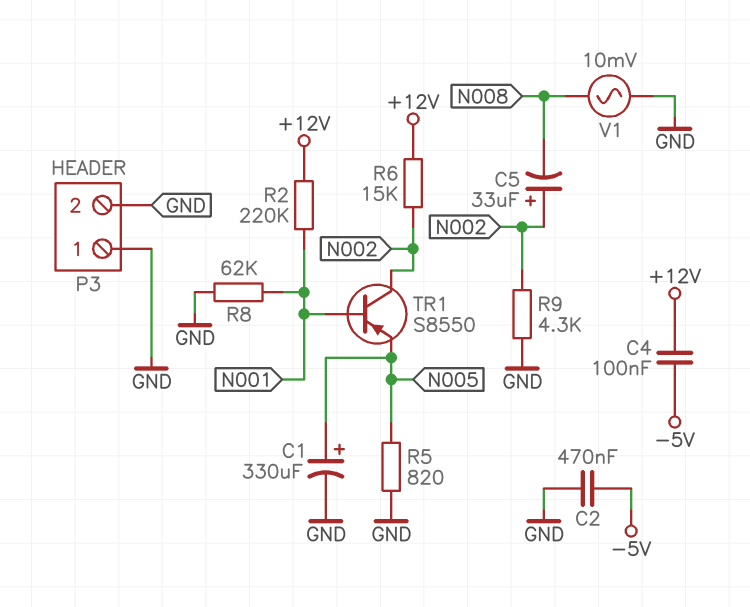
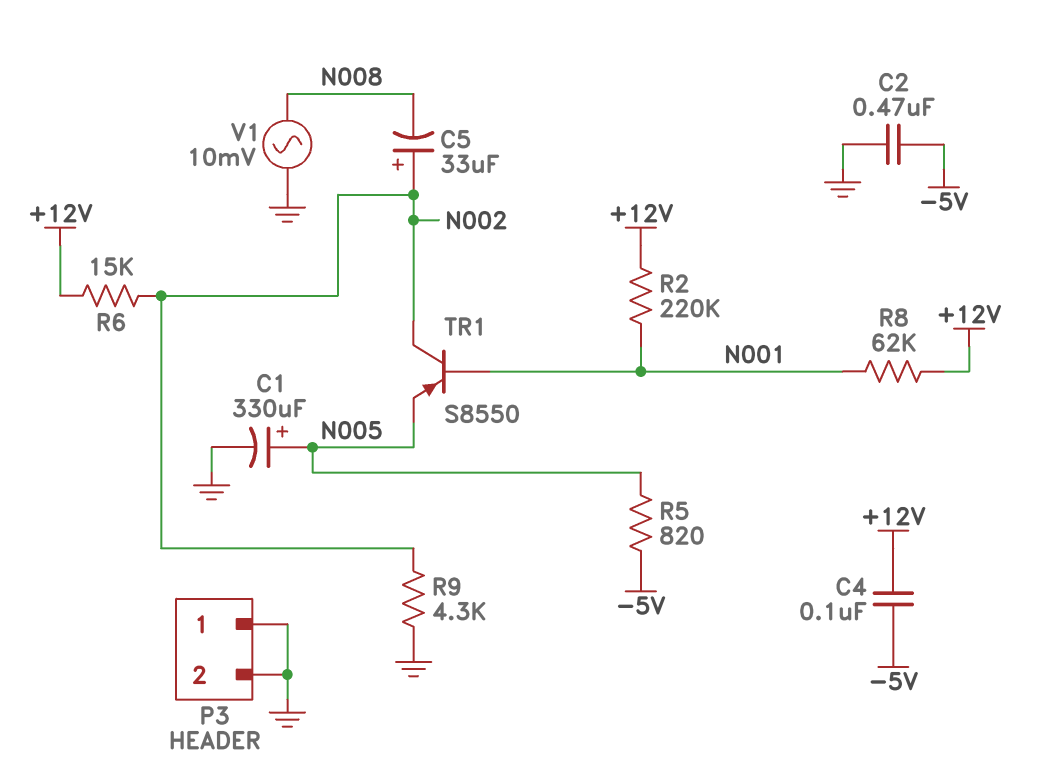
R5: 820 (GND, N005) -> 820 (-5V, N005)
R8: 62k (GND, N001) -> 62k (+12V, N001)

